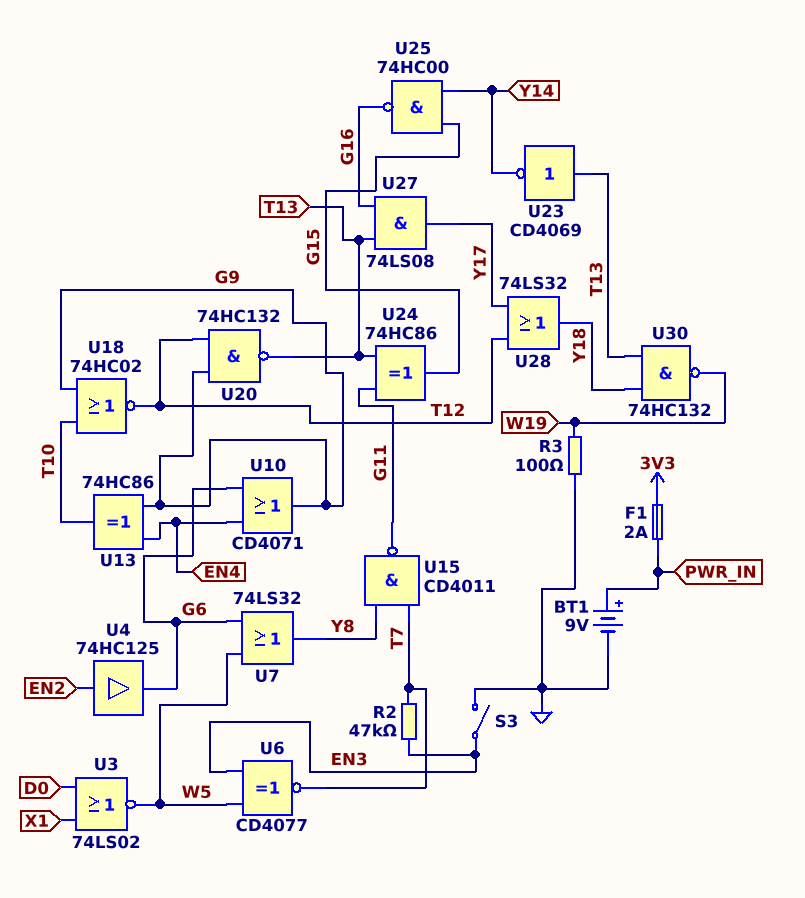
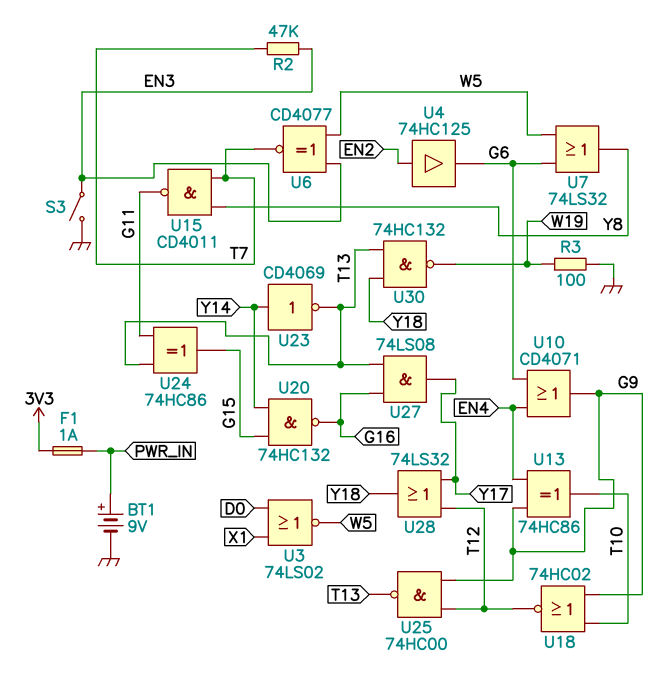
F1: 2A (3V3, PWR_IN) -> 1A (3V3, PWR_IN)
U20: NAND 74HC132 (in G9, in T12, out T13) -> NAND 74HC132 (in G15, in Y14, out G16)
U23: NOT CD4069 (in T13, out Y14) -> NOT CD4069 (in Y14, out T13)
U25: NAND 74HC00 (in G15, in Y14, out G16) -> NAND 74HC00 (in G9, in T12, out T13)

